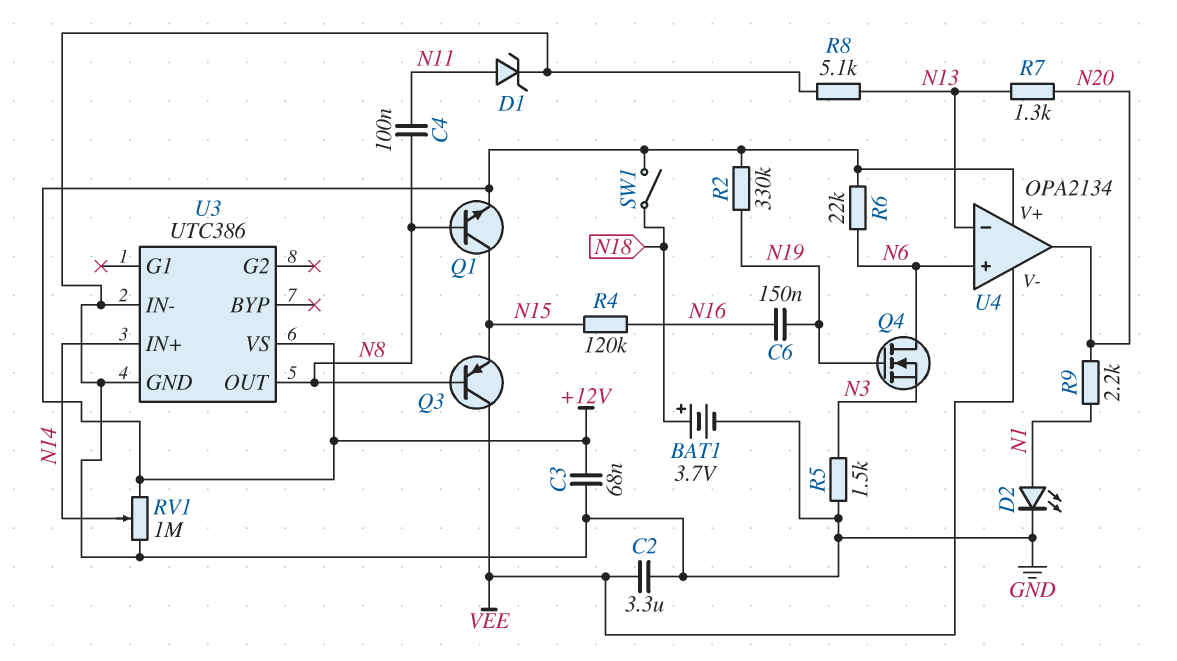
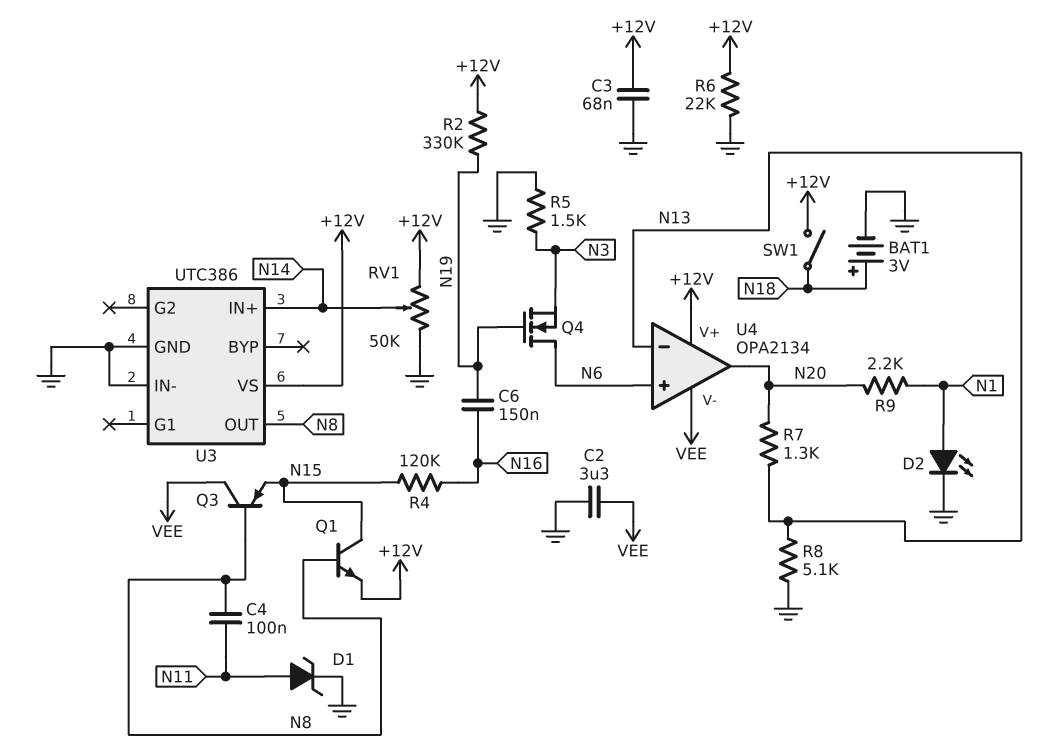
BAT1: 3.7V (plus N18, minus GND) -> 3V (plus N18, minus GND)
R6: 22k (+12V, N6) -> 22k (+12V, GND)
RV1: 1M (+12V, GND, wiper N14) -> 50k (+12V, GND, wiper N14)

